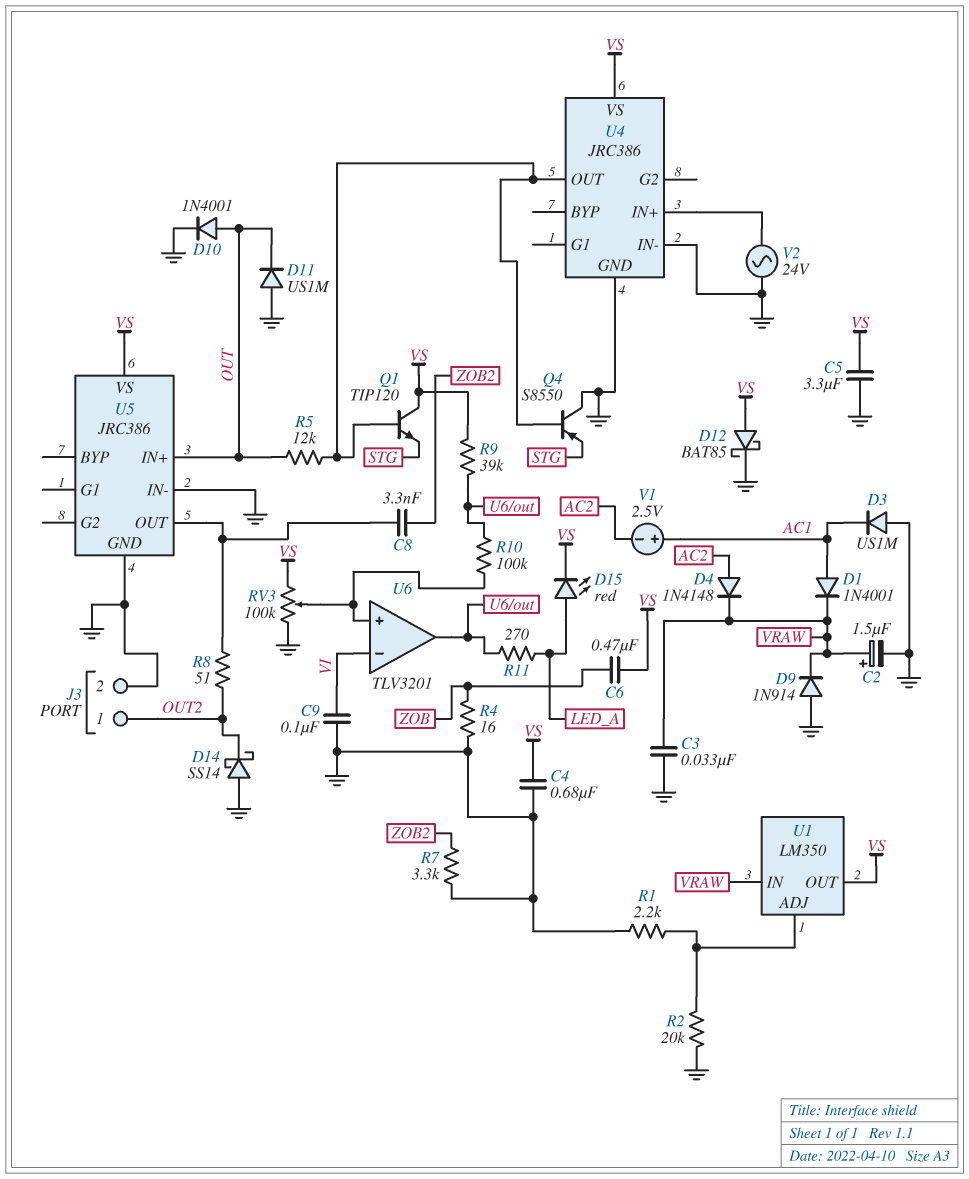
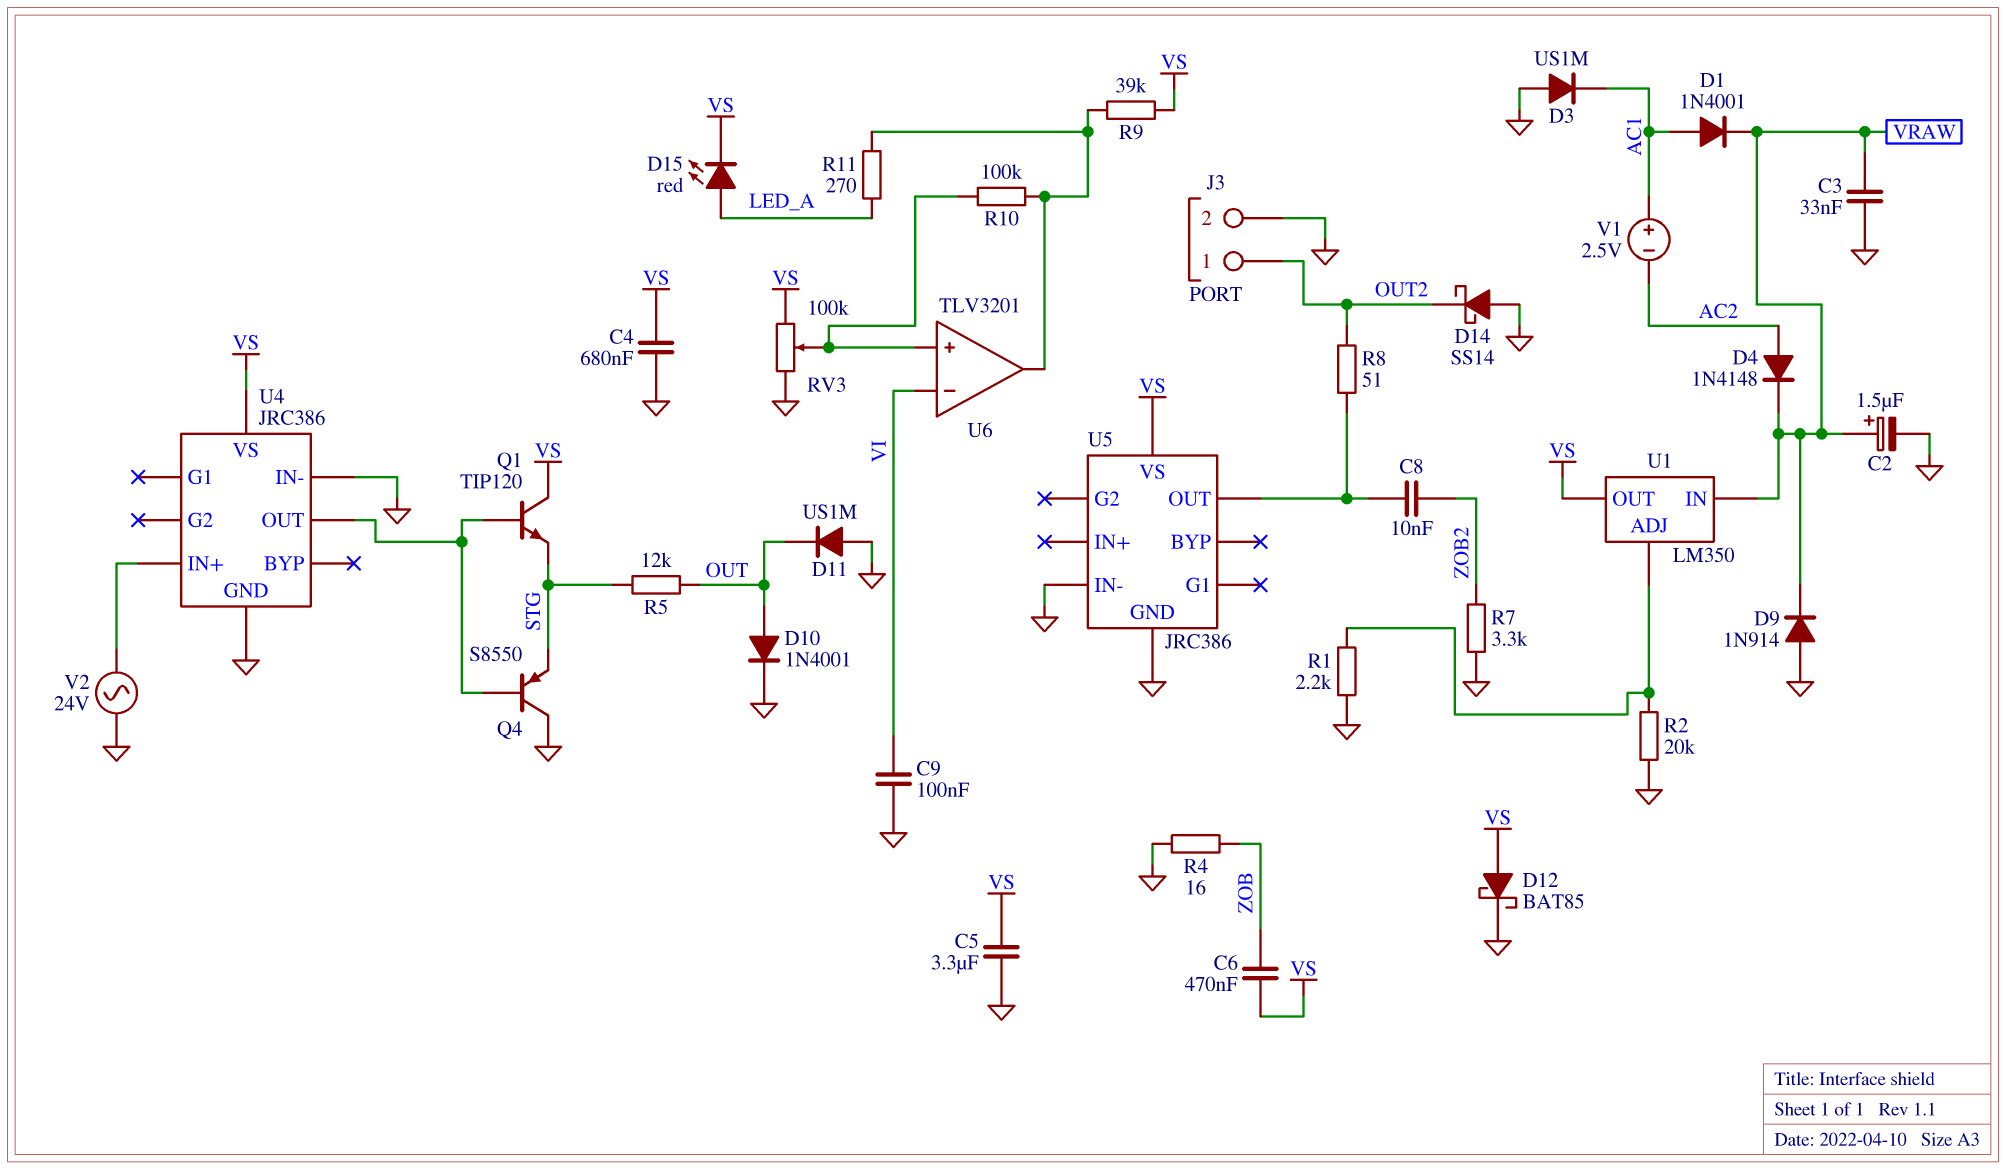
C8: 3.3nF (U5/OUT, ZOB2) -> 10nF (U5/OUT, ZOB2)
R5: 12k (OUT, U4/OUT) -> 12k (OUT, STG)
U5 pin IN+: OUT -> none

